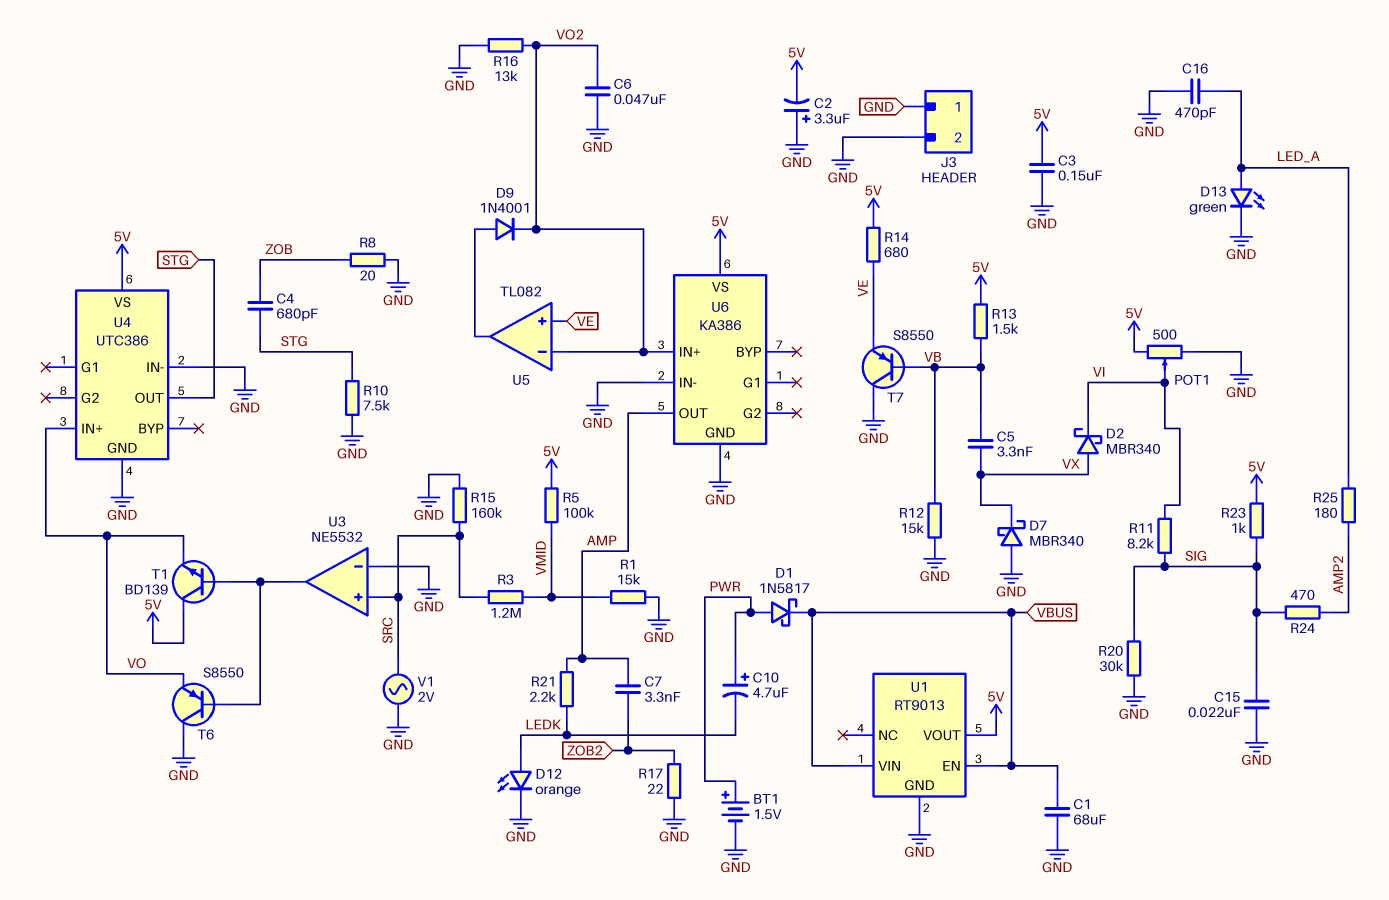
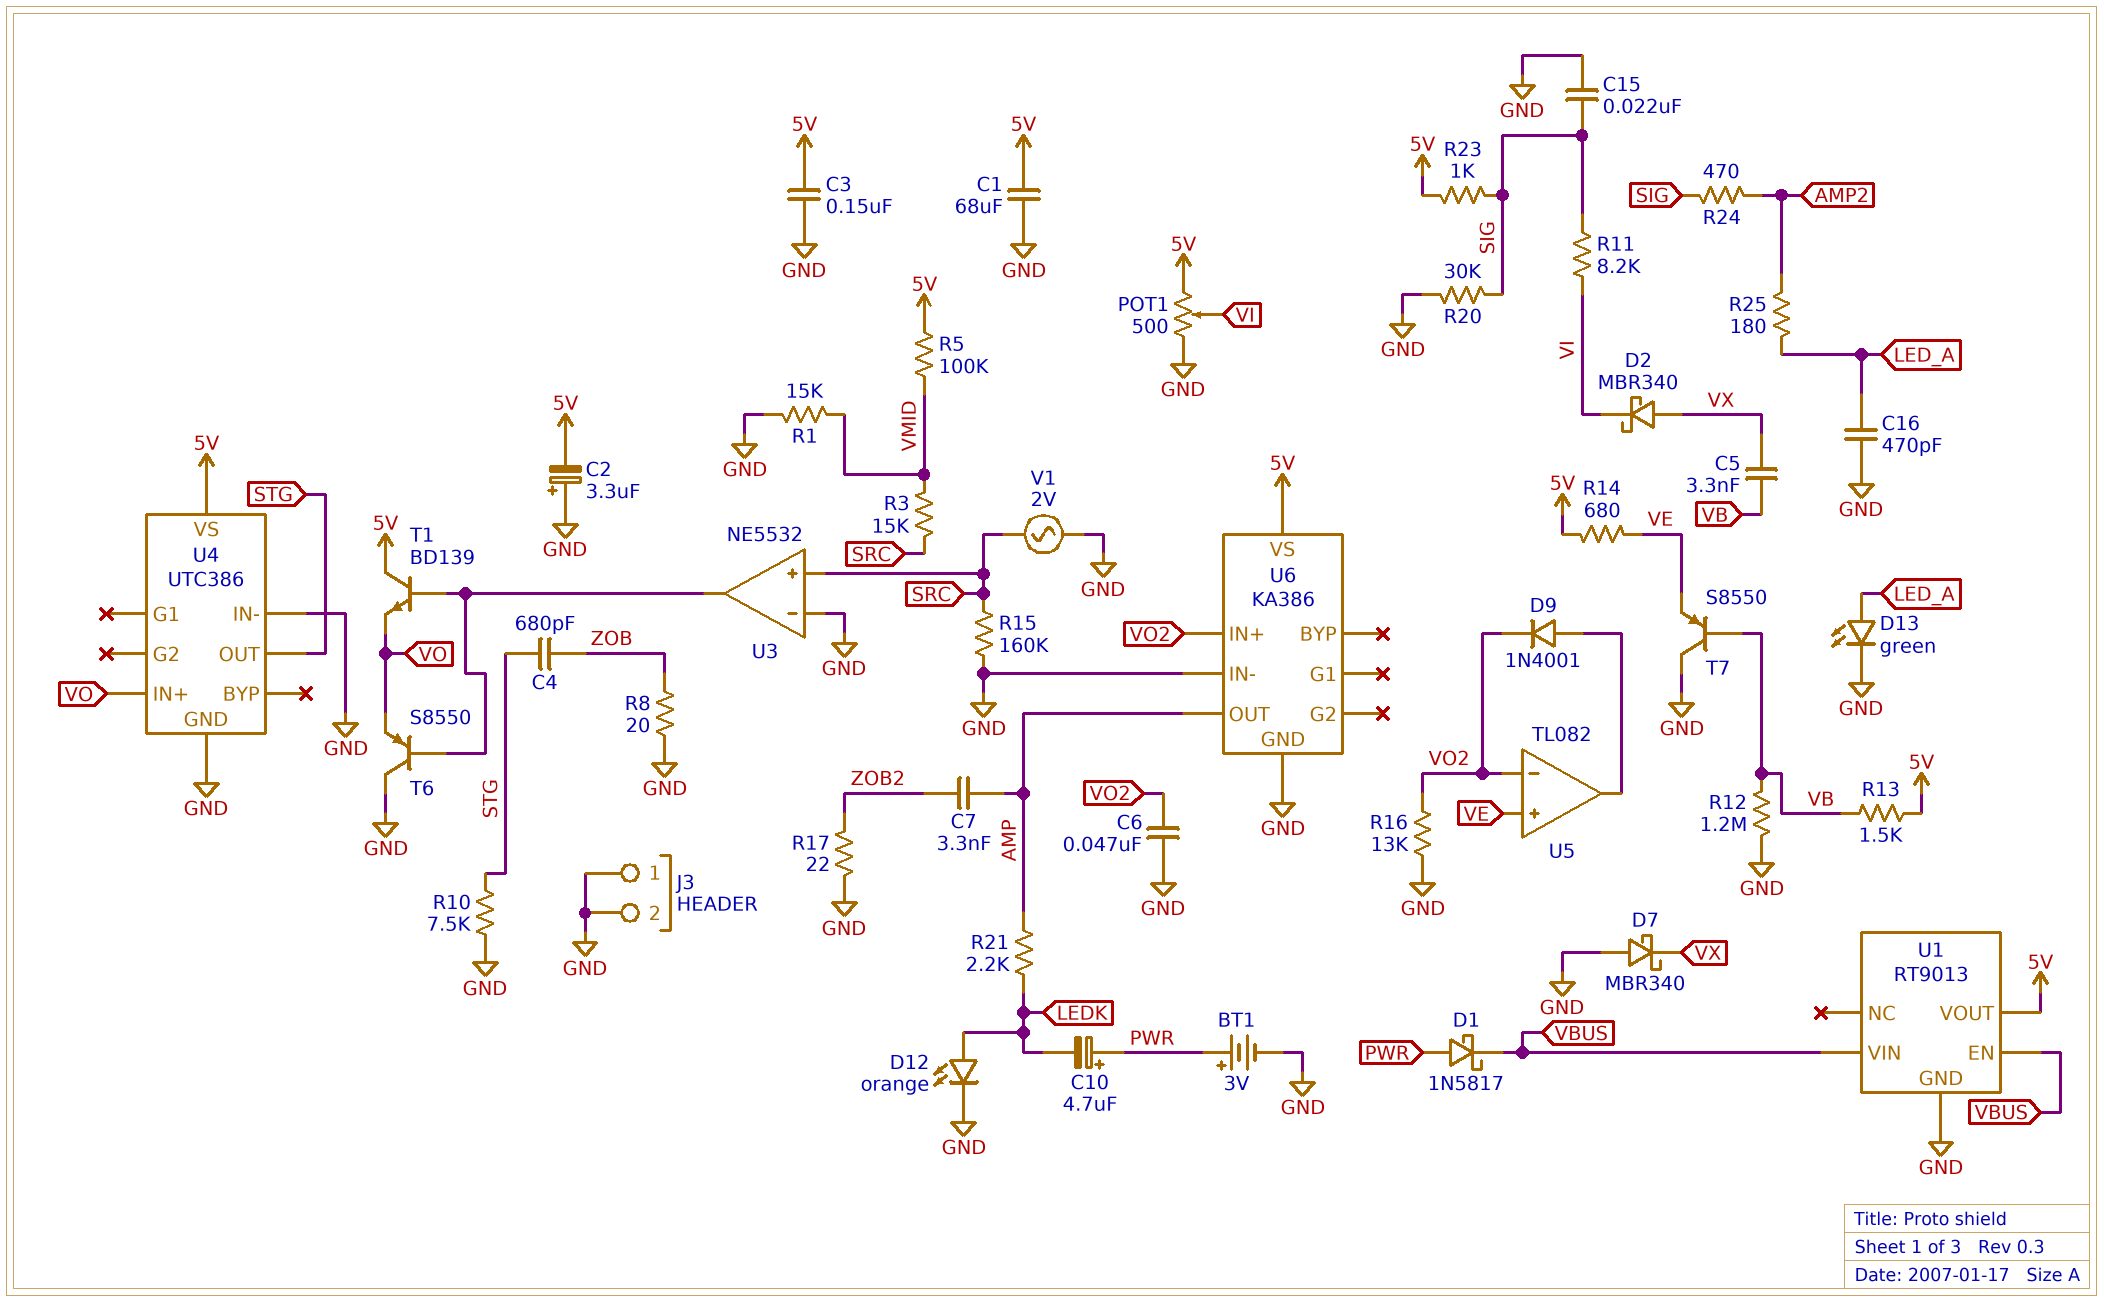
BT1: 1.5V (plus PWR, minus GND) -> 3V (plus PWR, minus GND)
C1: 68uF (GND, VBUS) -> 68uF (5V, GND)
R3: 1.2M (SRC, VMID) -> 15k (SRC, VMID)
R12: 15k (GND, VB) -> 1.2M (GND, VB)

